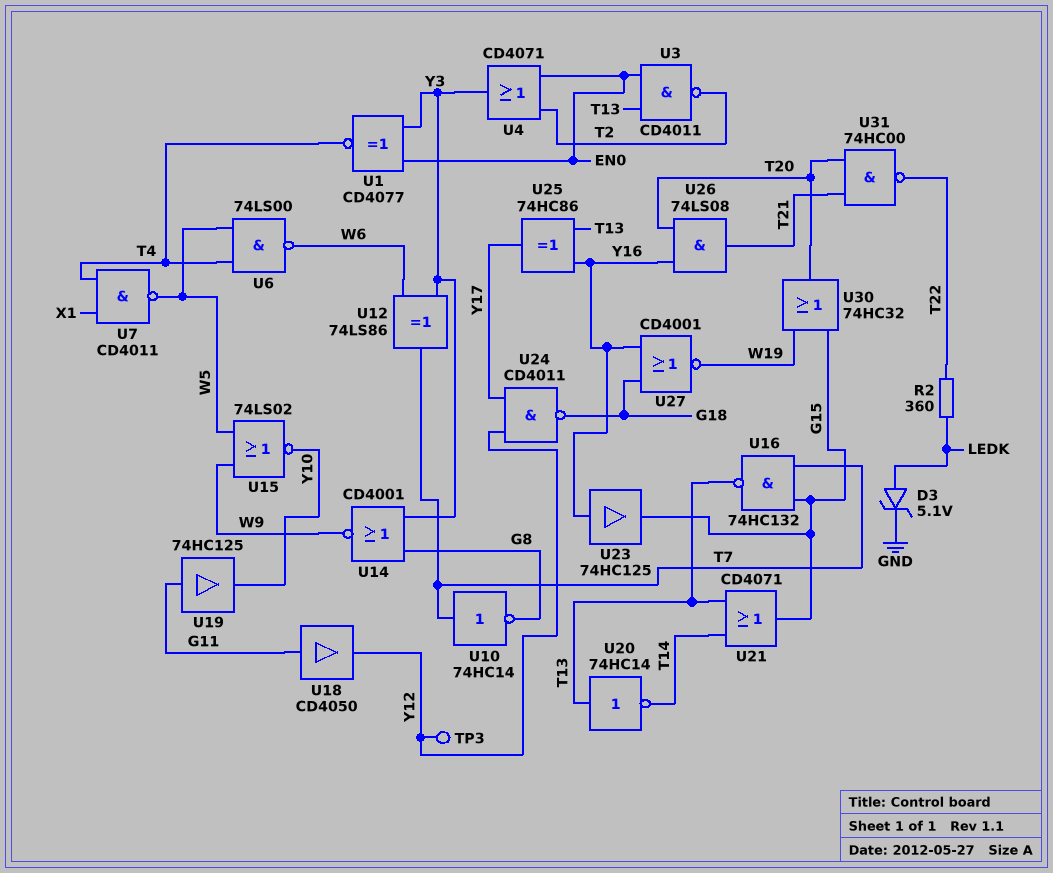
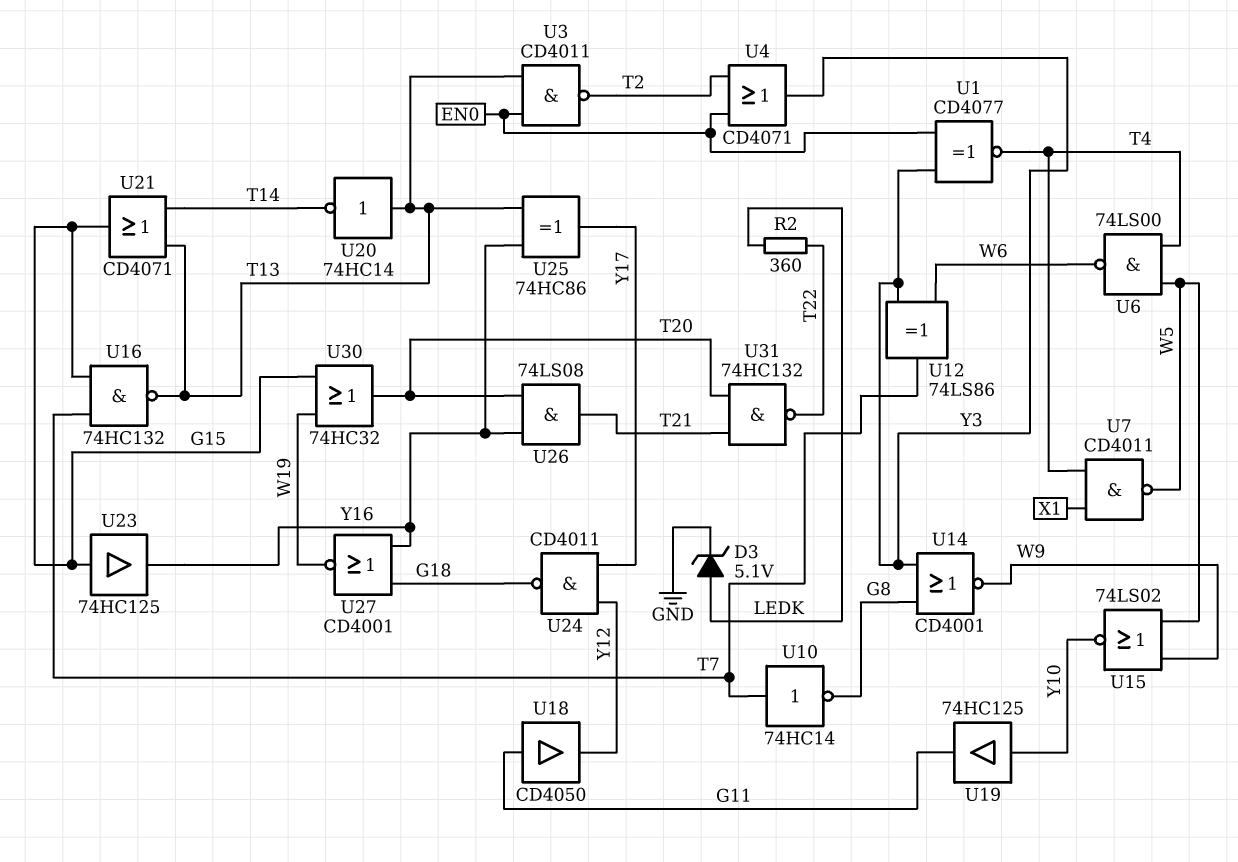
TP3: test point (Y12) -> none
U19: buffer 74HC125 (in G11, out Y10) -> buffer 74HC125 (in Y10, out G11)
U23: buffer 74HC125 (in Y16, out G15) -> buffer 74HC125 (in G15, out Y16)
U31: NAND 74HC00 (in T20, in T21, out T22) -> NAND 74HC132 (in T20, in T21, out T22)

